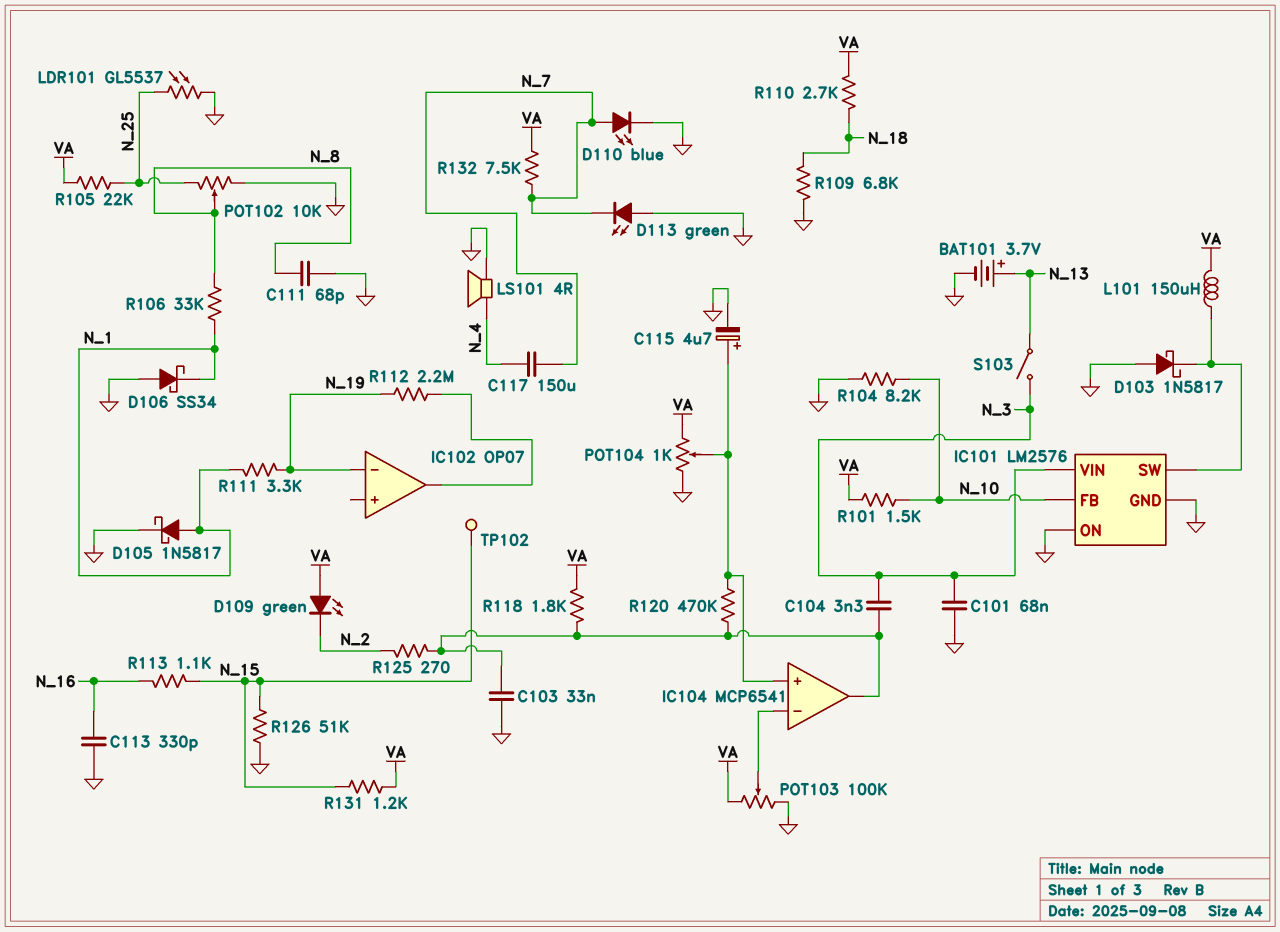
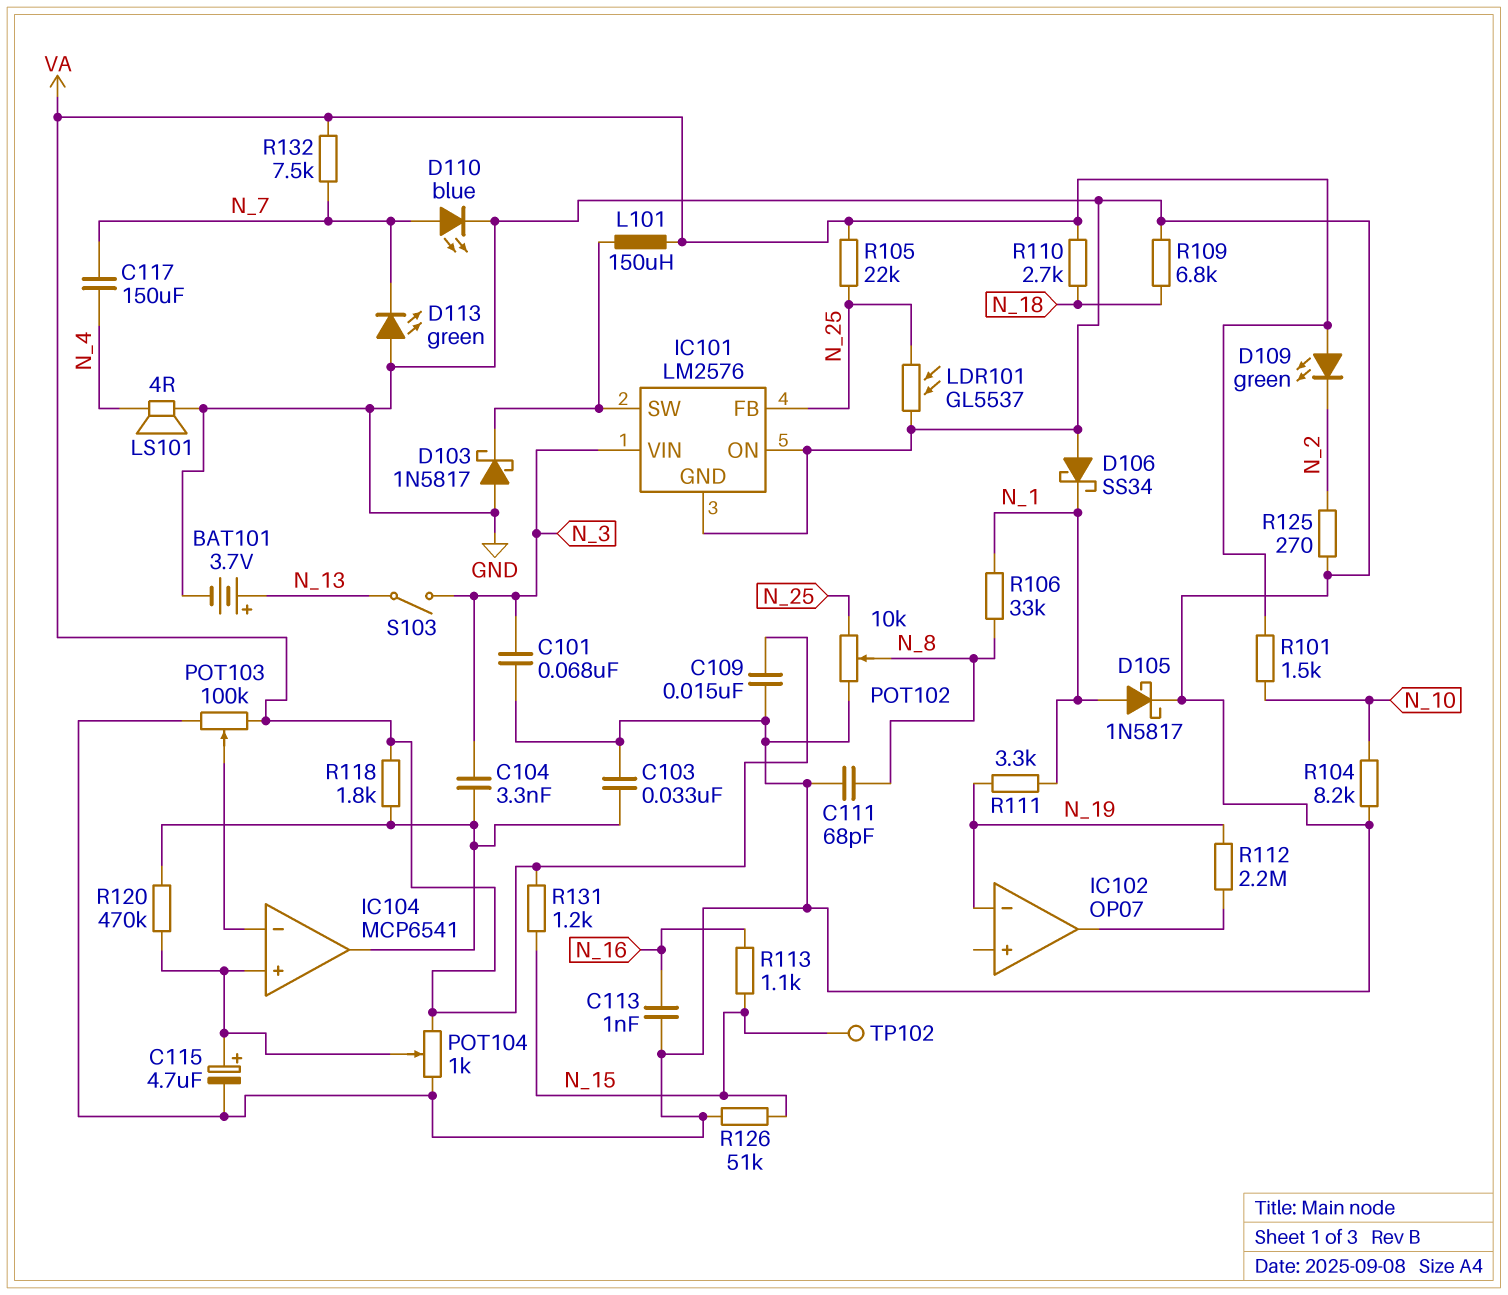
C109: none -> 15nF (GND, VA)
C113: 330pF (GND, N_16) -> 1nF (GND, N_16)
IC101 pin FB: N_10 -> N_25
R125: 270 (IC104/out, N_2) -> 270 (GND, N_2)

